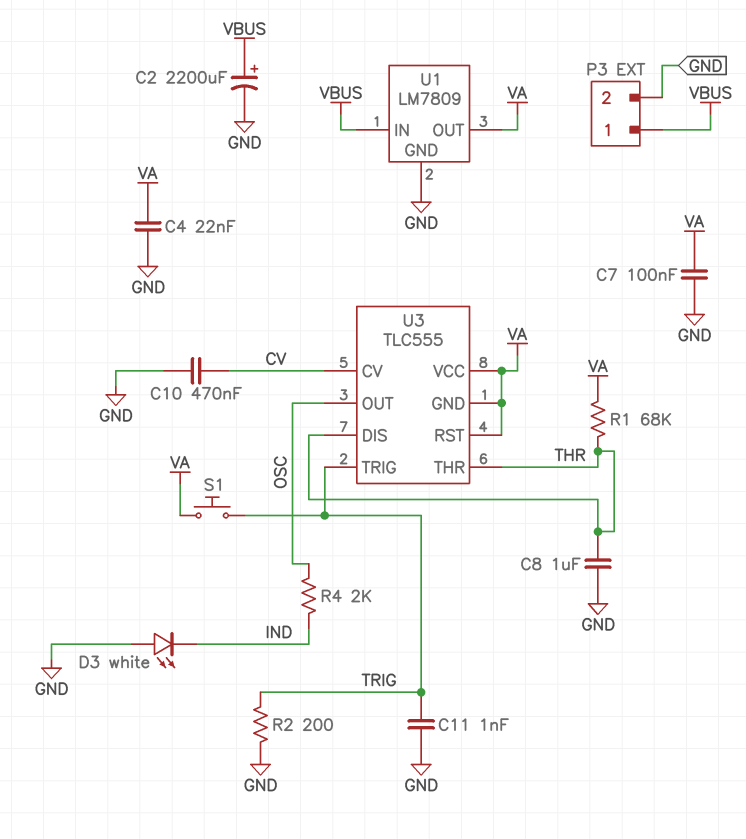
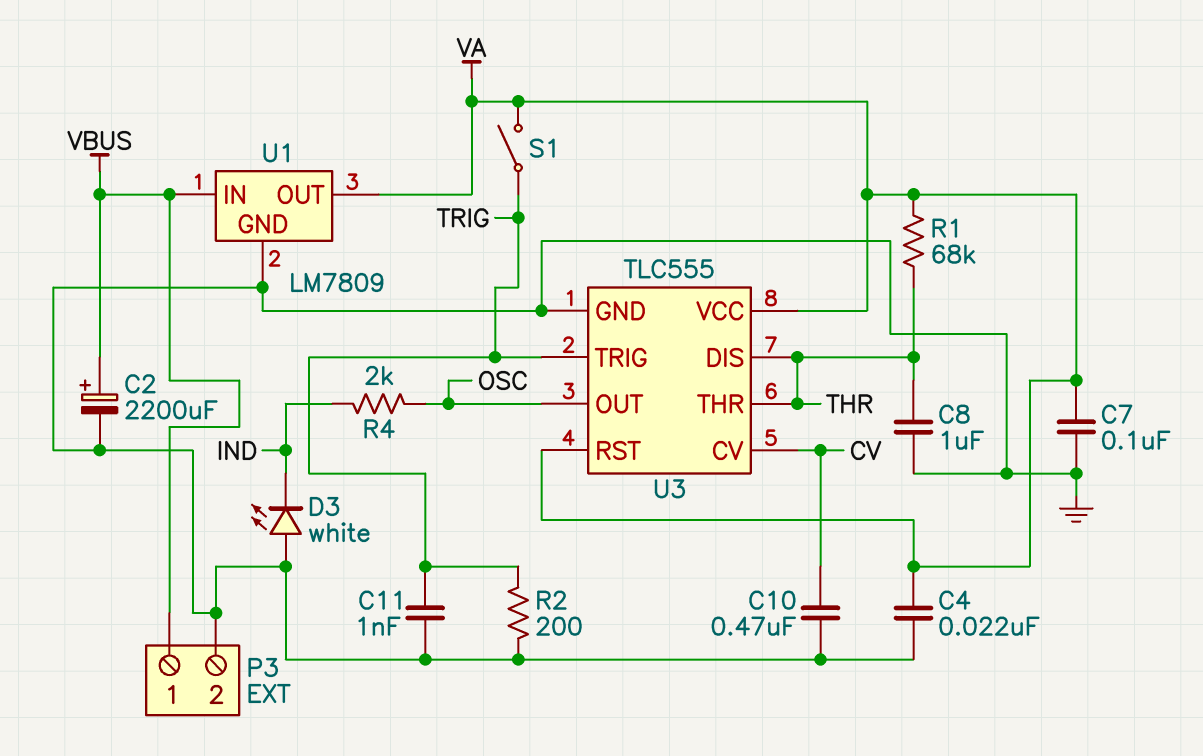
S1: button (TRIG, VA) -> switch (TRIG, VA)
U3 pin GND: VA -> GND

